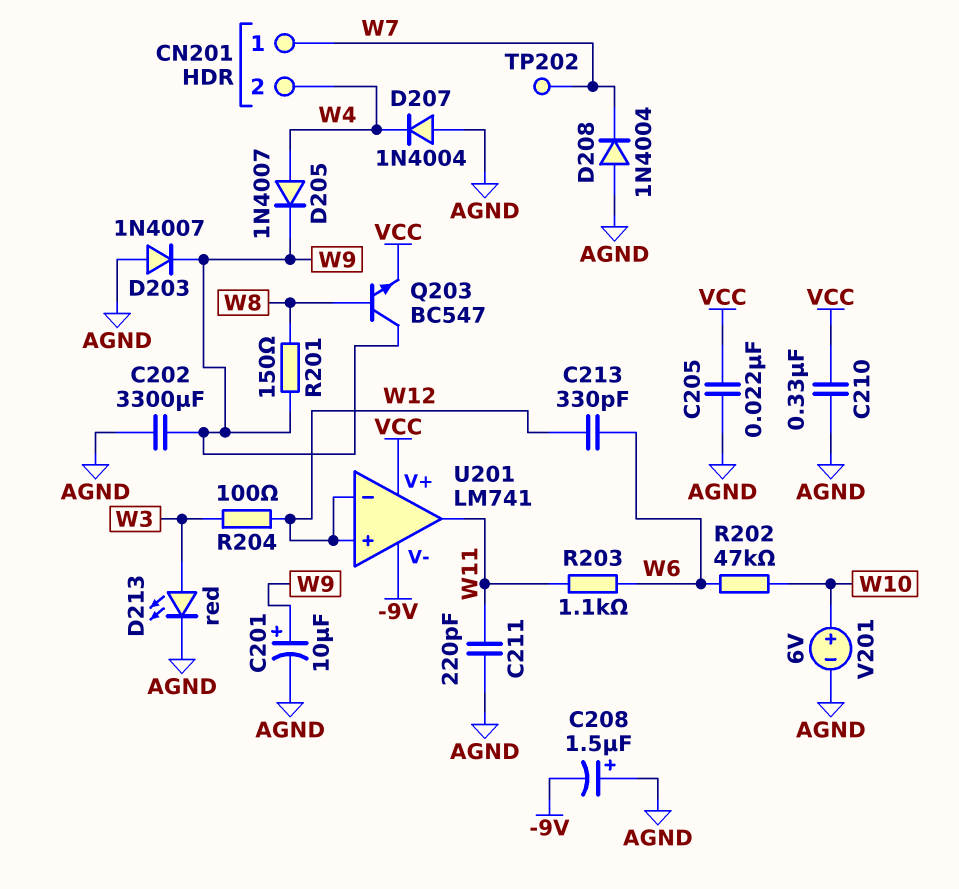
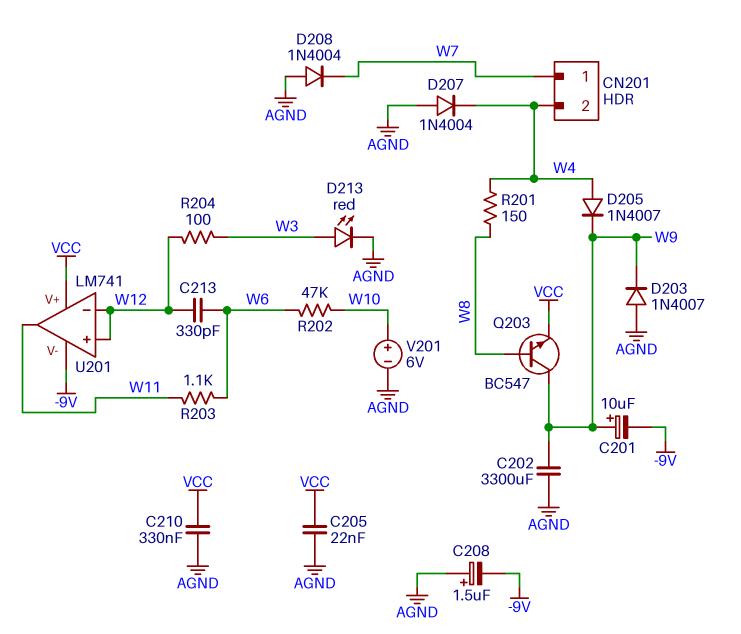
C201: 10uF (plus W9, minus AGND) -> 10uF (plus W9, minus -9V)
C211: 220pF (AGND, W11) -> none
R201: 150 (W8, W9) -> 150 (W4, W8)
TP202: test point (W7) -> none

